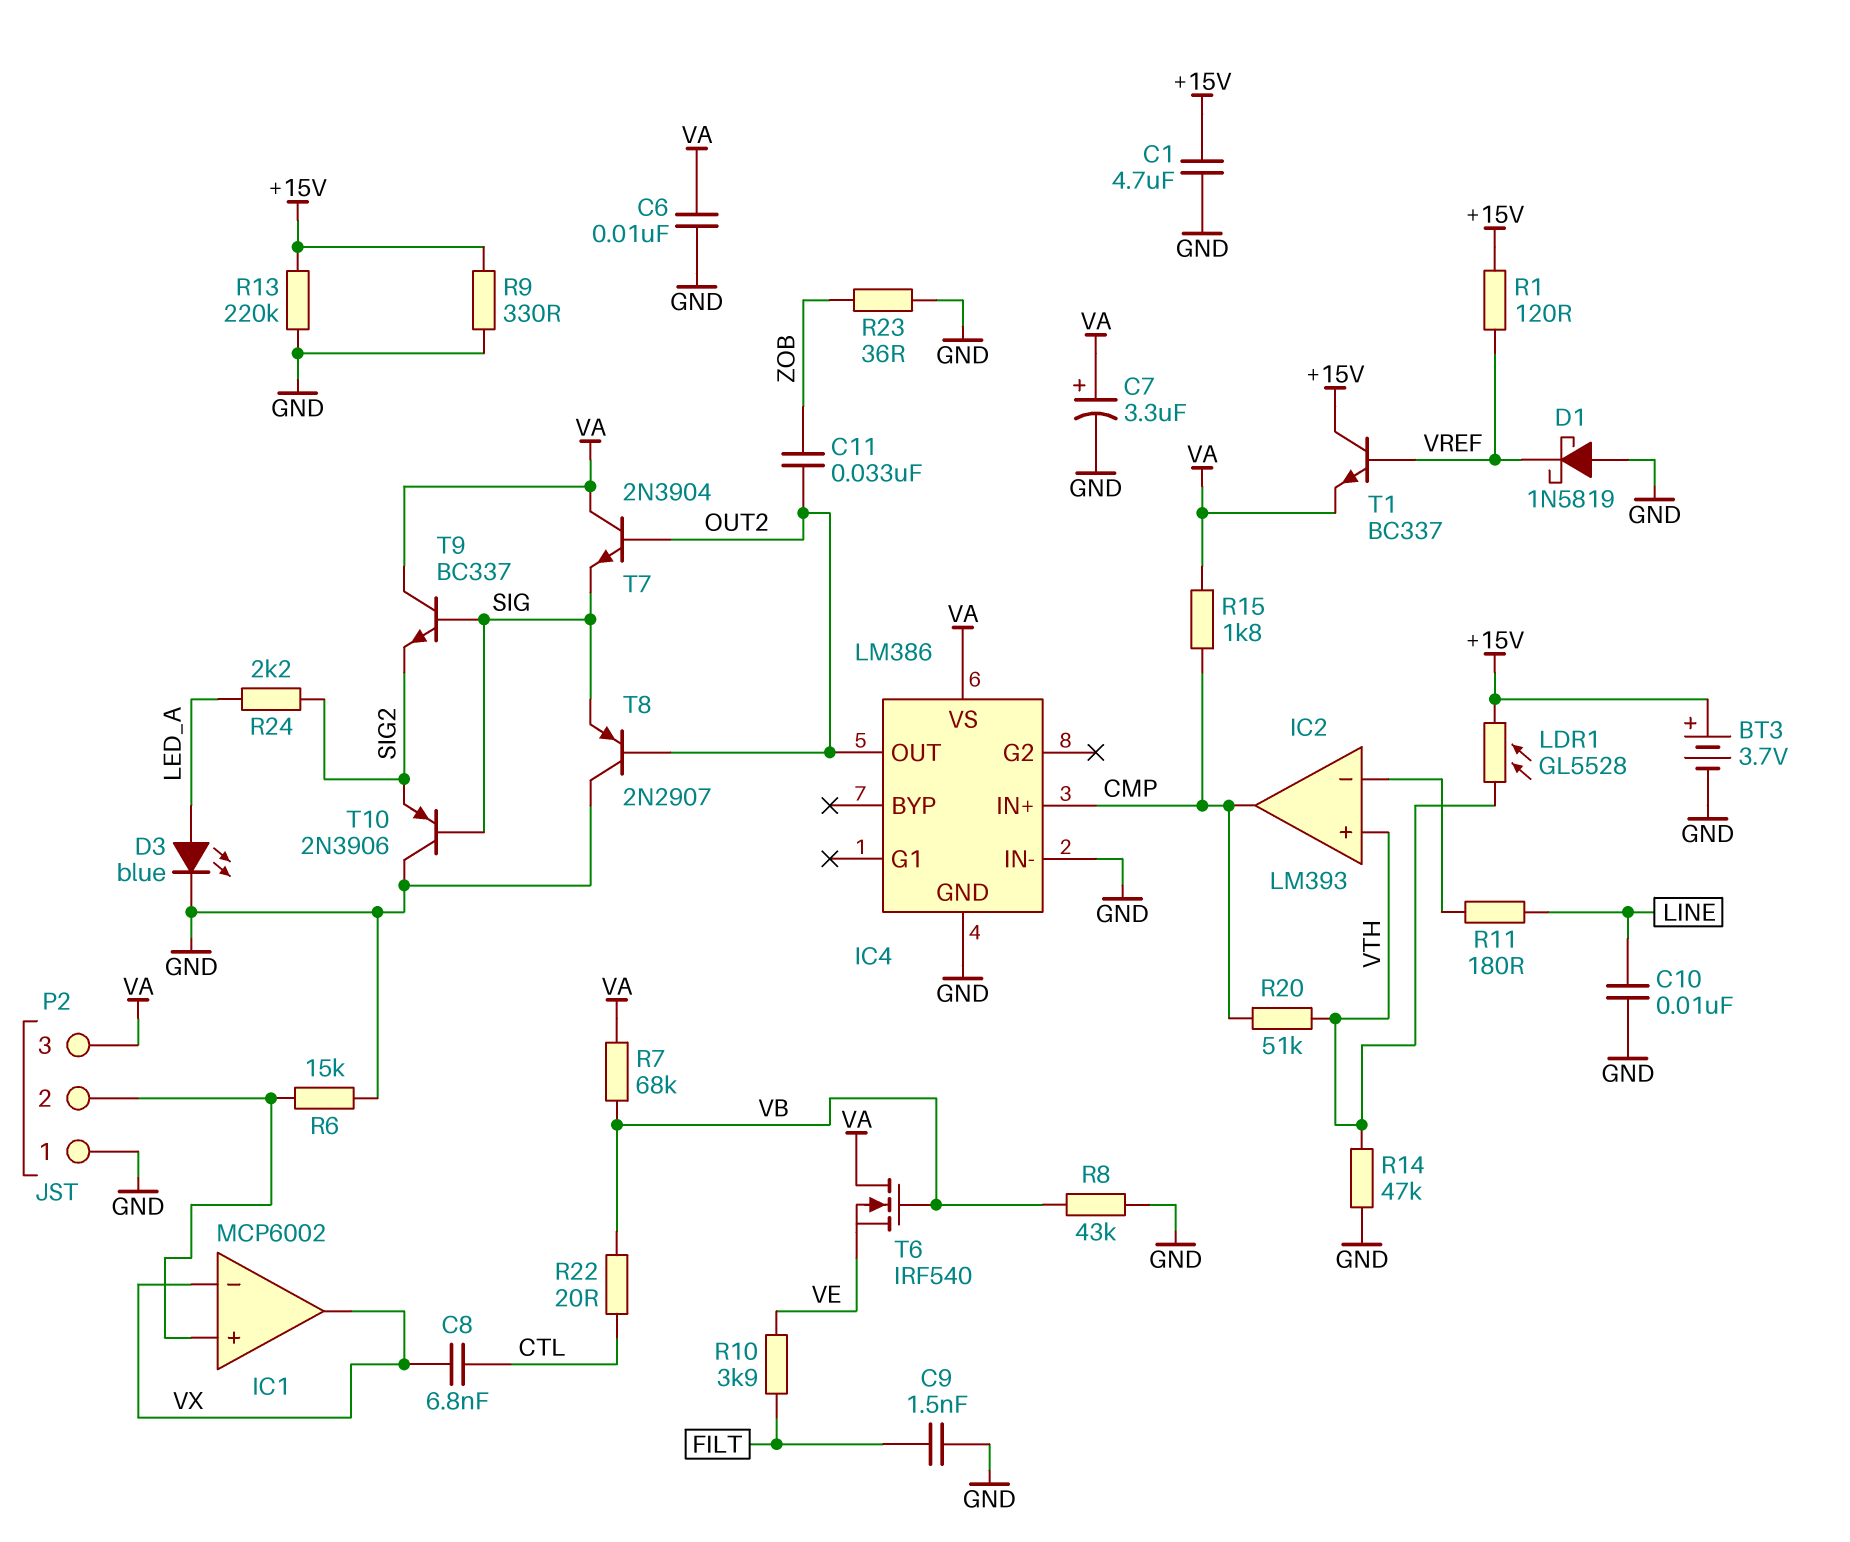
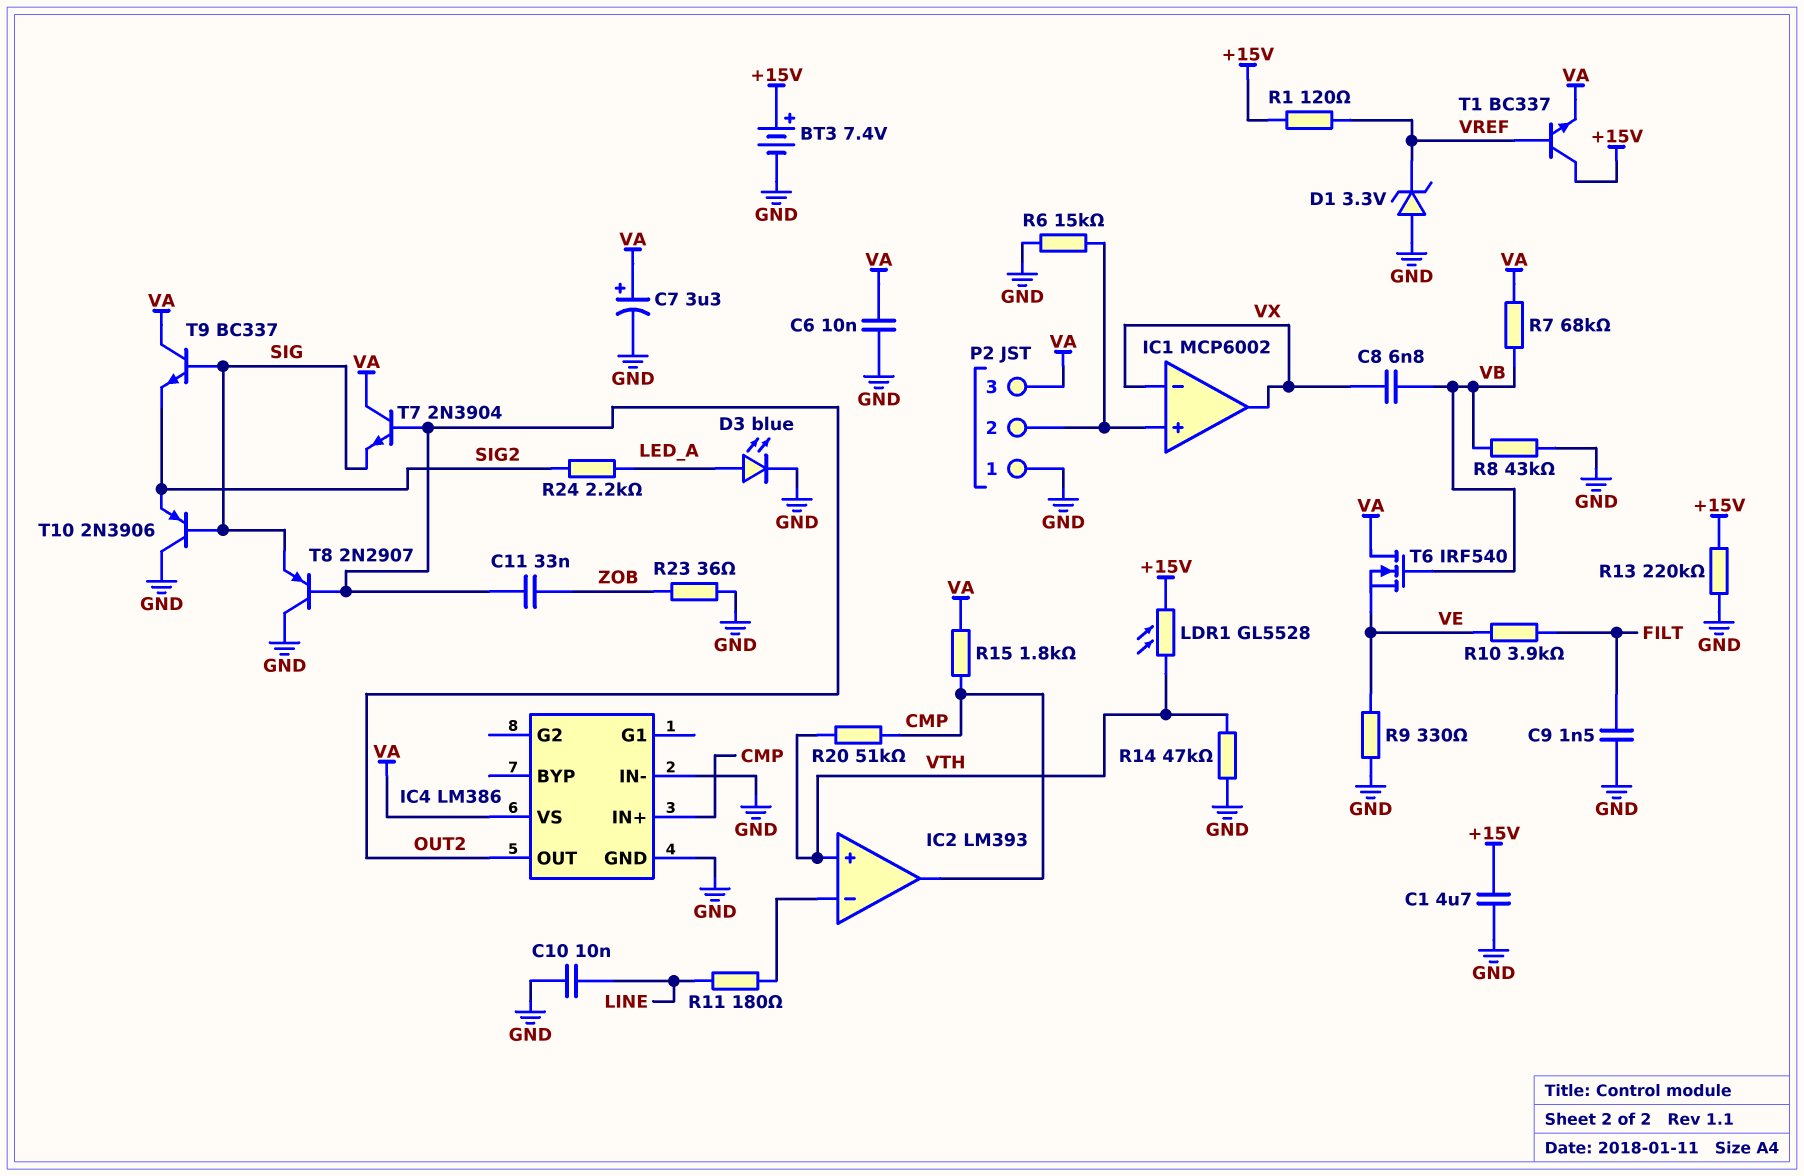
BT3: 3.7V (plus +15V, minus GND) -> 7.4V (plus +15V, minus GND)
C8: 6.8nF (CTL, VX) -> 6.8nF (VB, VX)
D1: schottky 1N5819 (A GND, K VREF) -> zener 3.3V (A GND, K VREF)
R9: 330 (+15V, GND) -> 330 (GND, VE)
R22: 20 (CTL, VB) -> none

